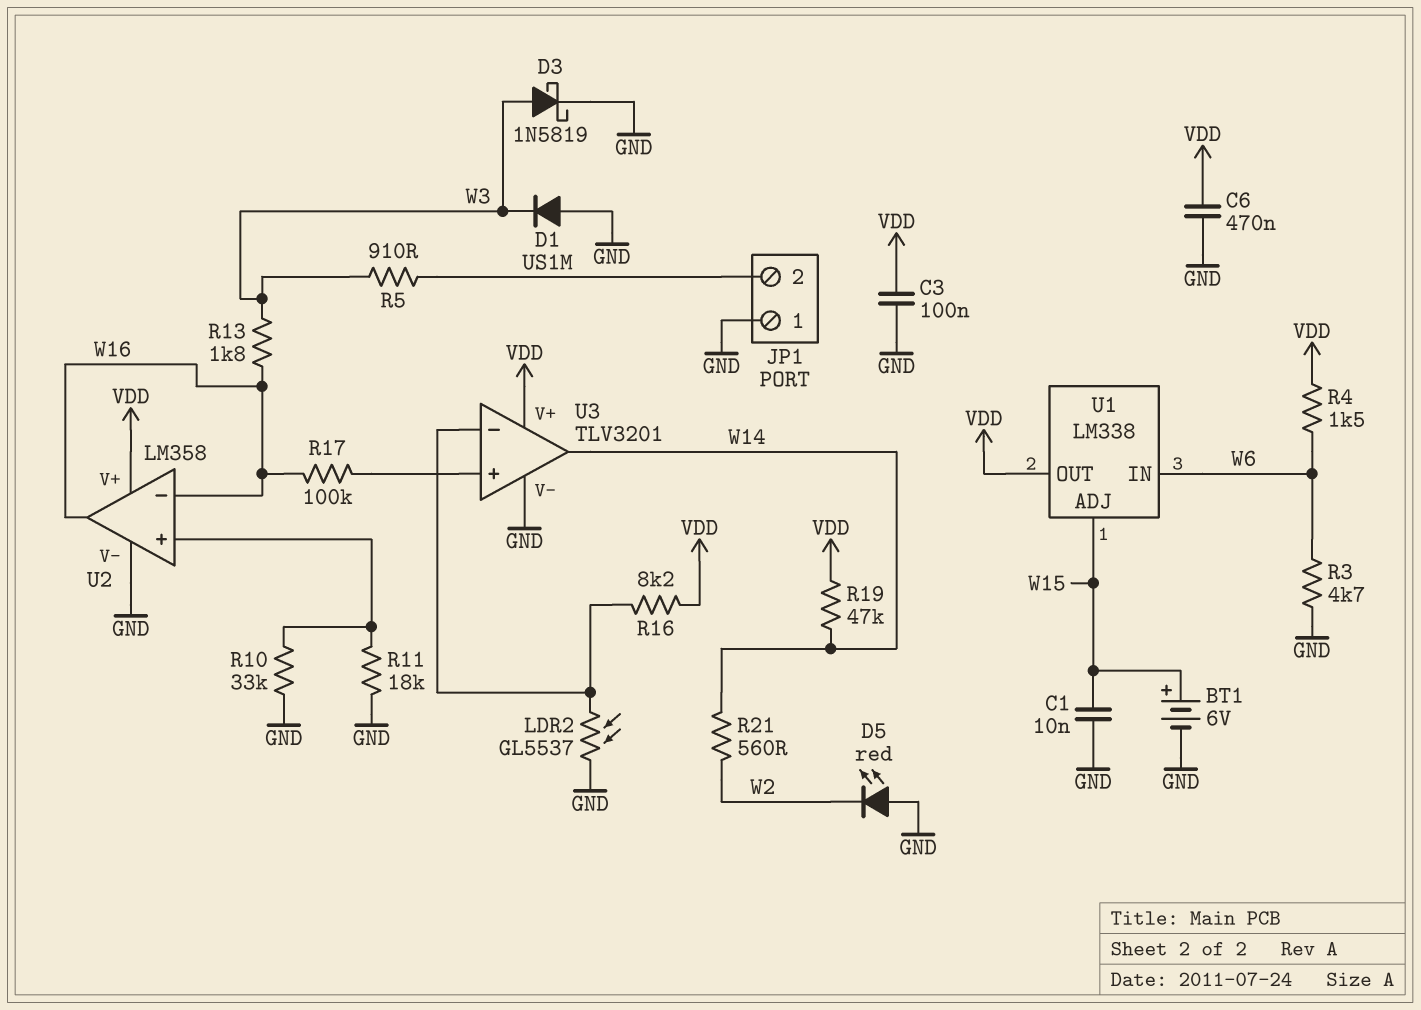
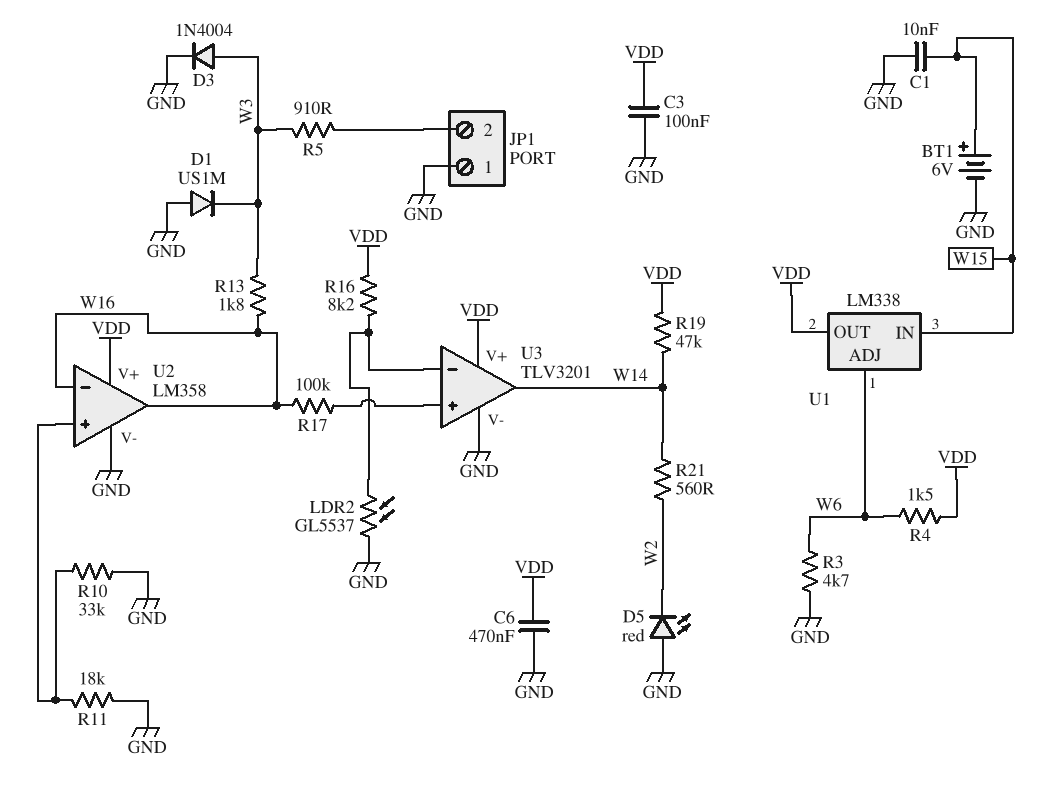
D3: schottky 1N5819 (A W3, K GND) -> diode 1N4004 (A W3, K GND)
U1 pin ADJ: W15 -> W6
U1 pin IN: W6 -> W15

